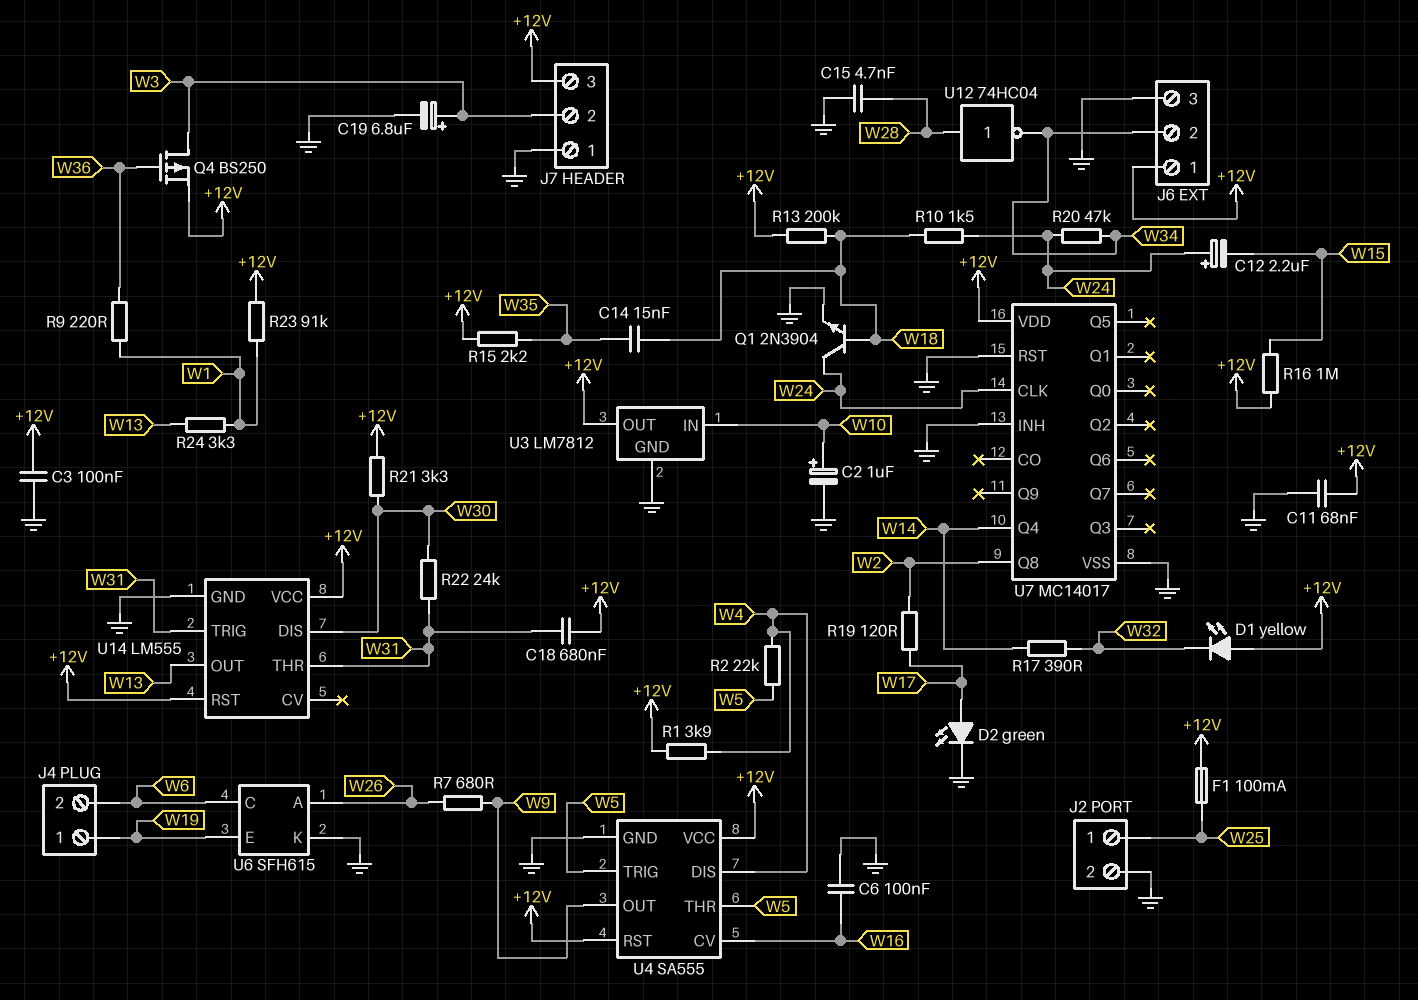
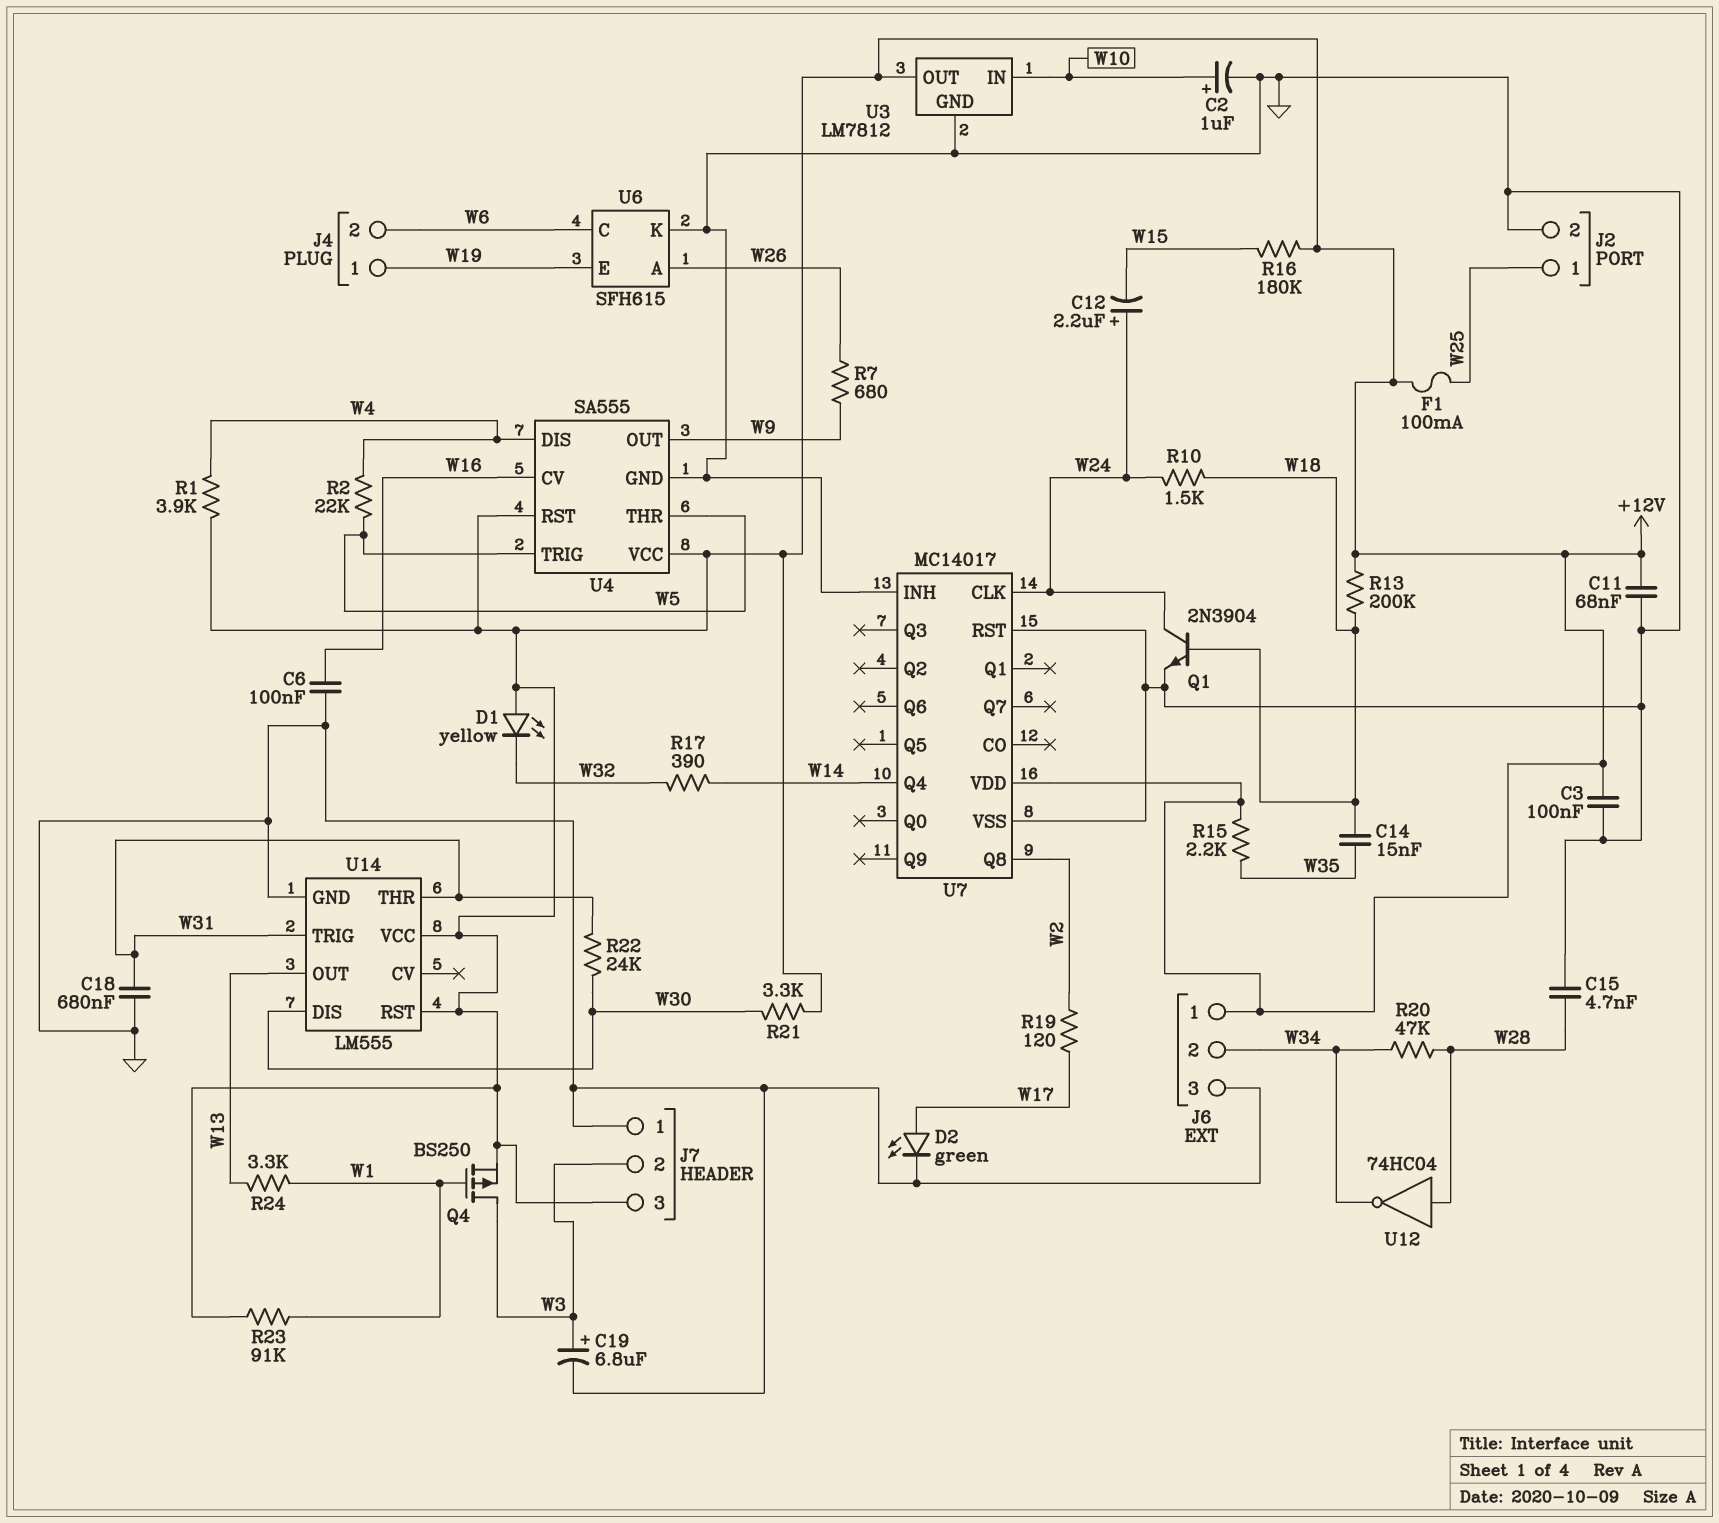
C18: 680nF (+12V, W31) -> 680nF (GND, W31)
Q4: PMOS BS250 (G W36, D W3, S +12V) -> PMOS BS250 (G W1, D W3, S +12V)
R9: 220 (W1, W36) -> none
R16: 1M (+12V, W15) -> 180k (+12V, W15)
R20: 47k (W24, W34) -> 47k (W28, W34)

